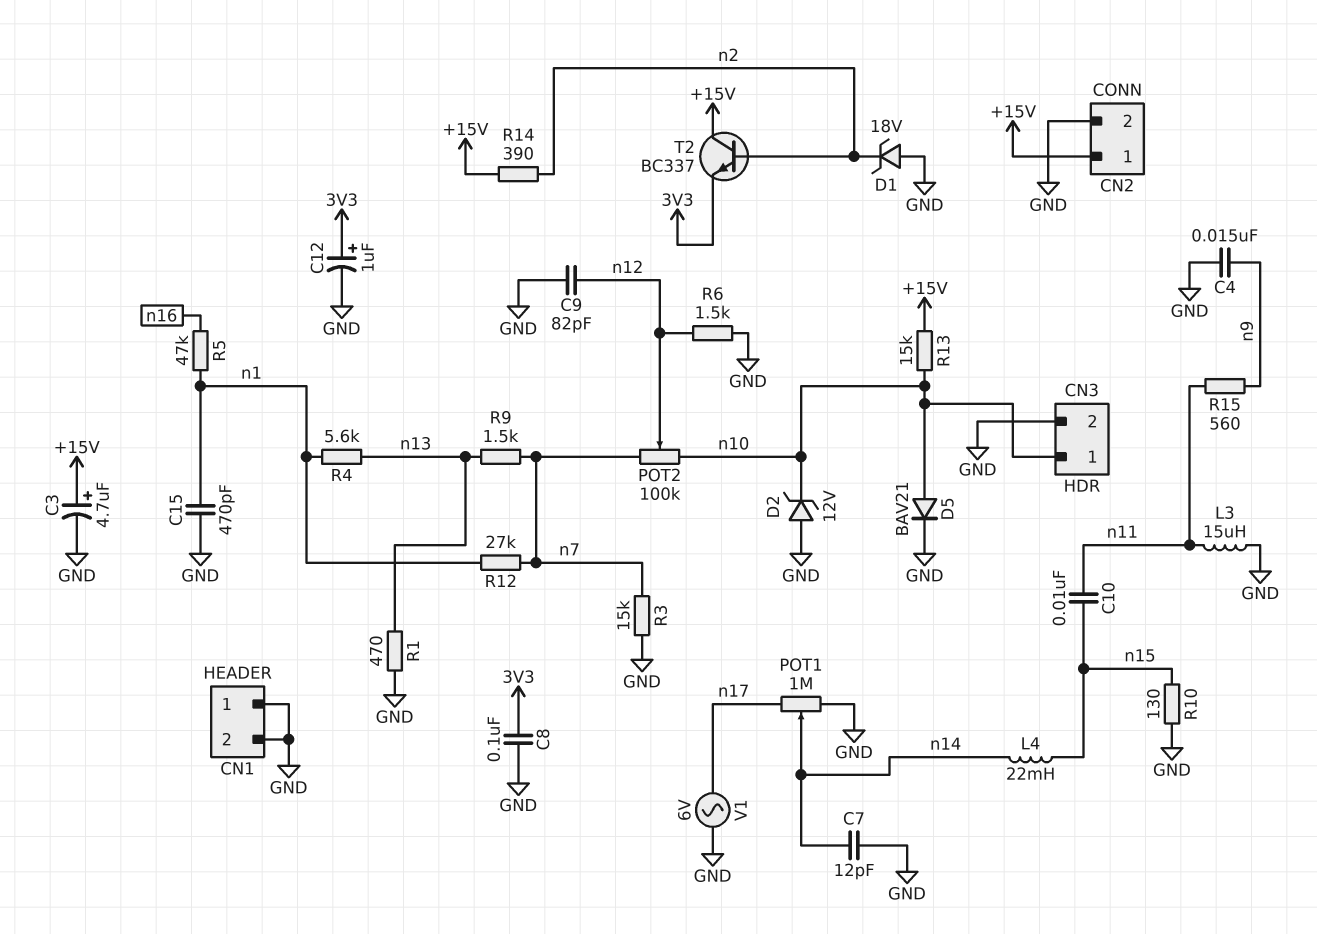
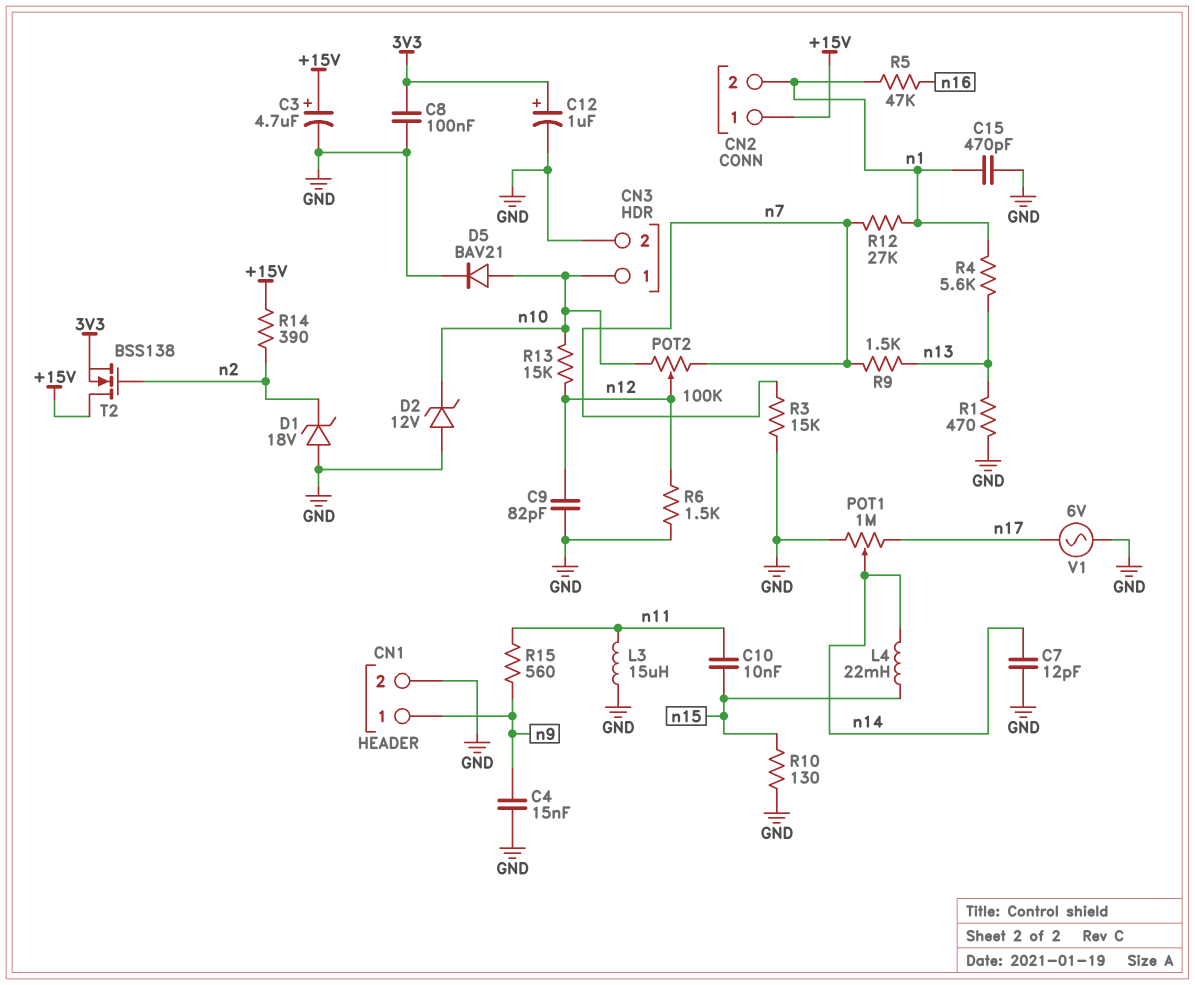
CN1 pin 1: GND -> n9
CN2 pin 2: GND -> n1
R13: 15k (+15V, n10) -> 15k (n10, n12)
T2: NPN BC337 (B n2, C +15V, E 3V3) -> NMOS BSS138 (G n2, D +15V, S 3V3)

